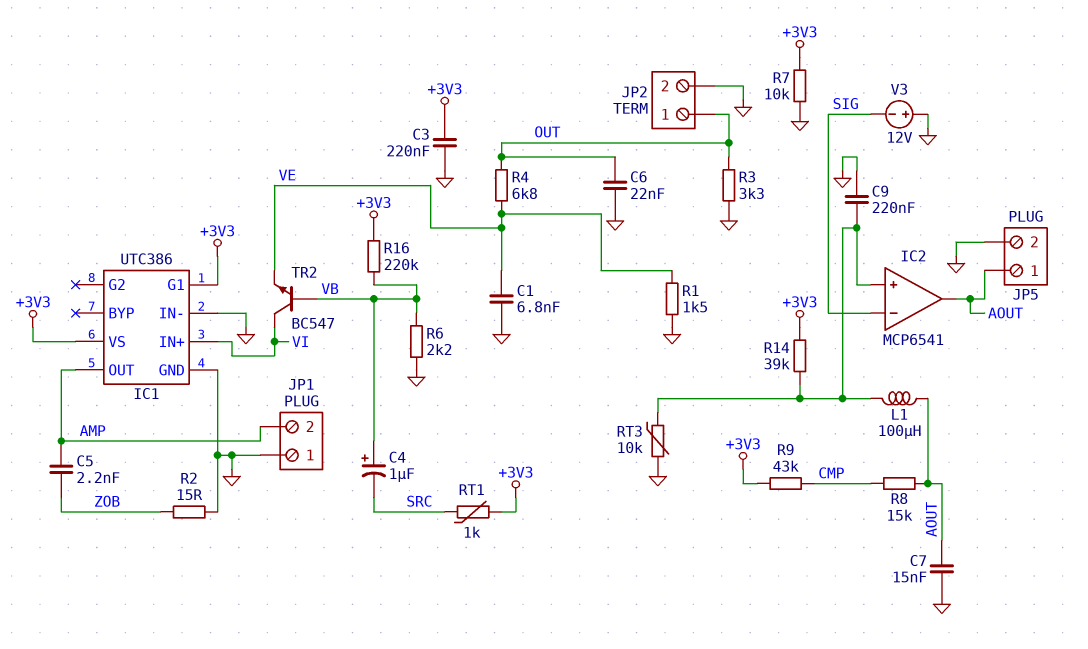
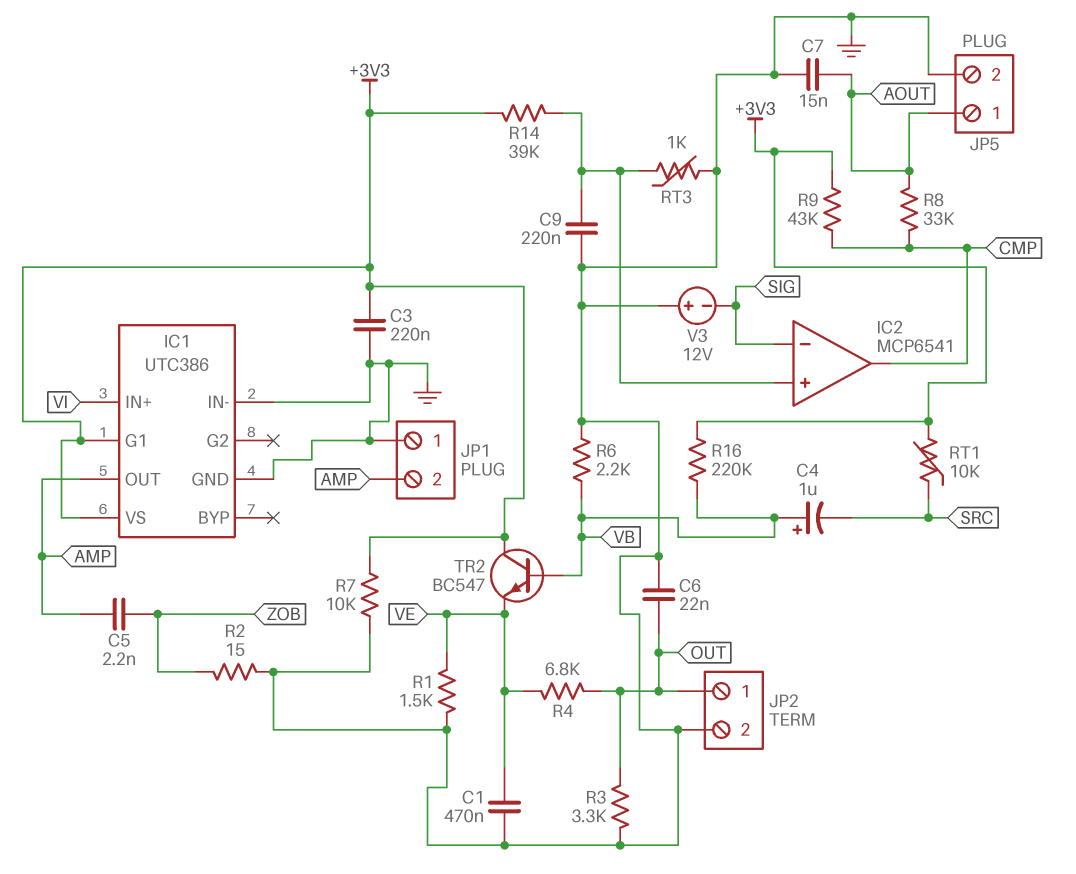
C1: 6.8nF (GND, VE) -> 470nF (GND, VE)
IC2 pin out: AOUT -> CMP
L1: 100uH (AOUT, IC2/in+) -> none
R8: 15k (AOUT, CMP) -> 33k (AOUT, CMP)
RT1: 1k (+3V3, SRC) -> 10k (+3V3, SRC)
RT3: 10k (GND, IC2/in+) -> 1k (GND, IC2/in+)
TR2: NPN BC547 (B VB, C VI, E VE) -> NPN BC547 (B VB, C +3V3, E VE)

